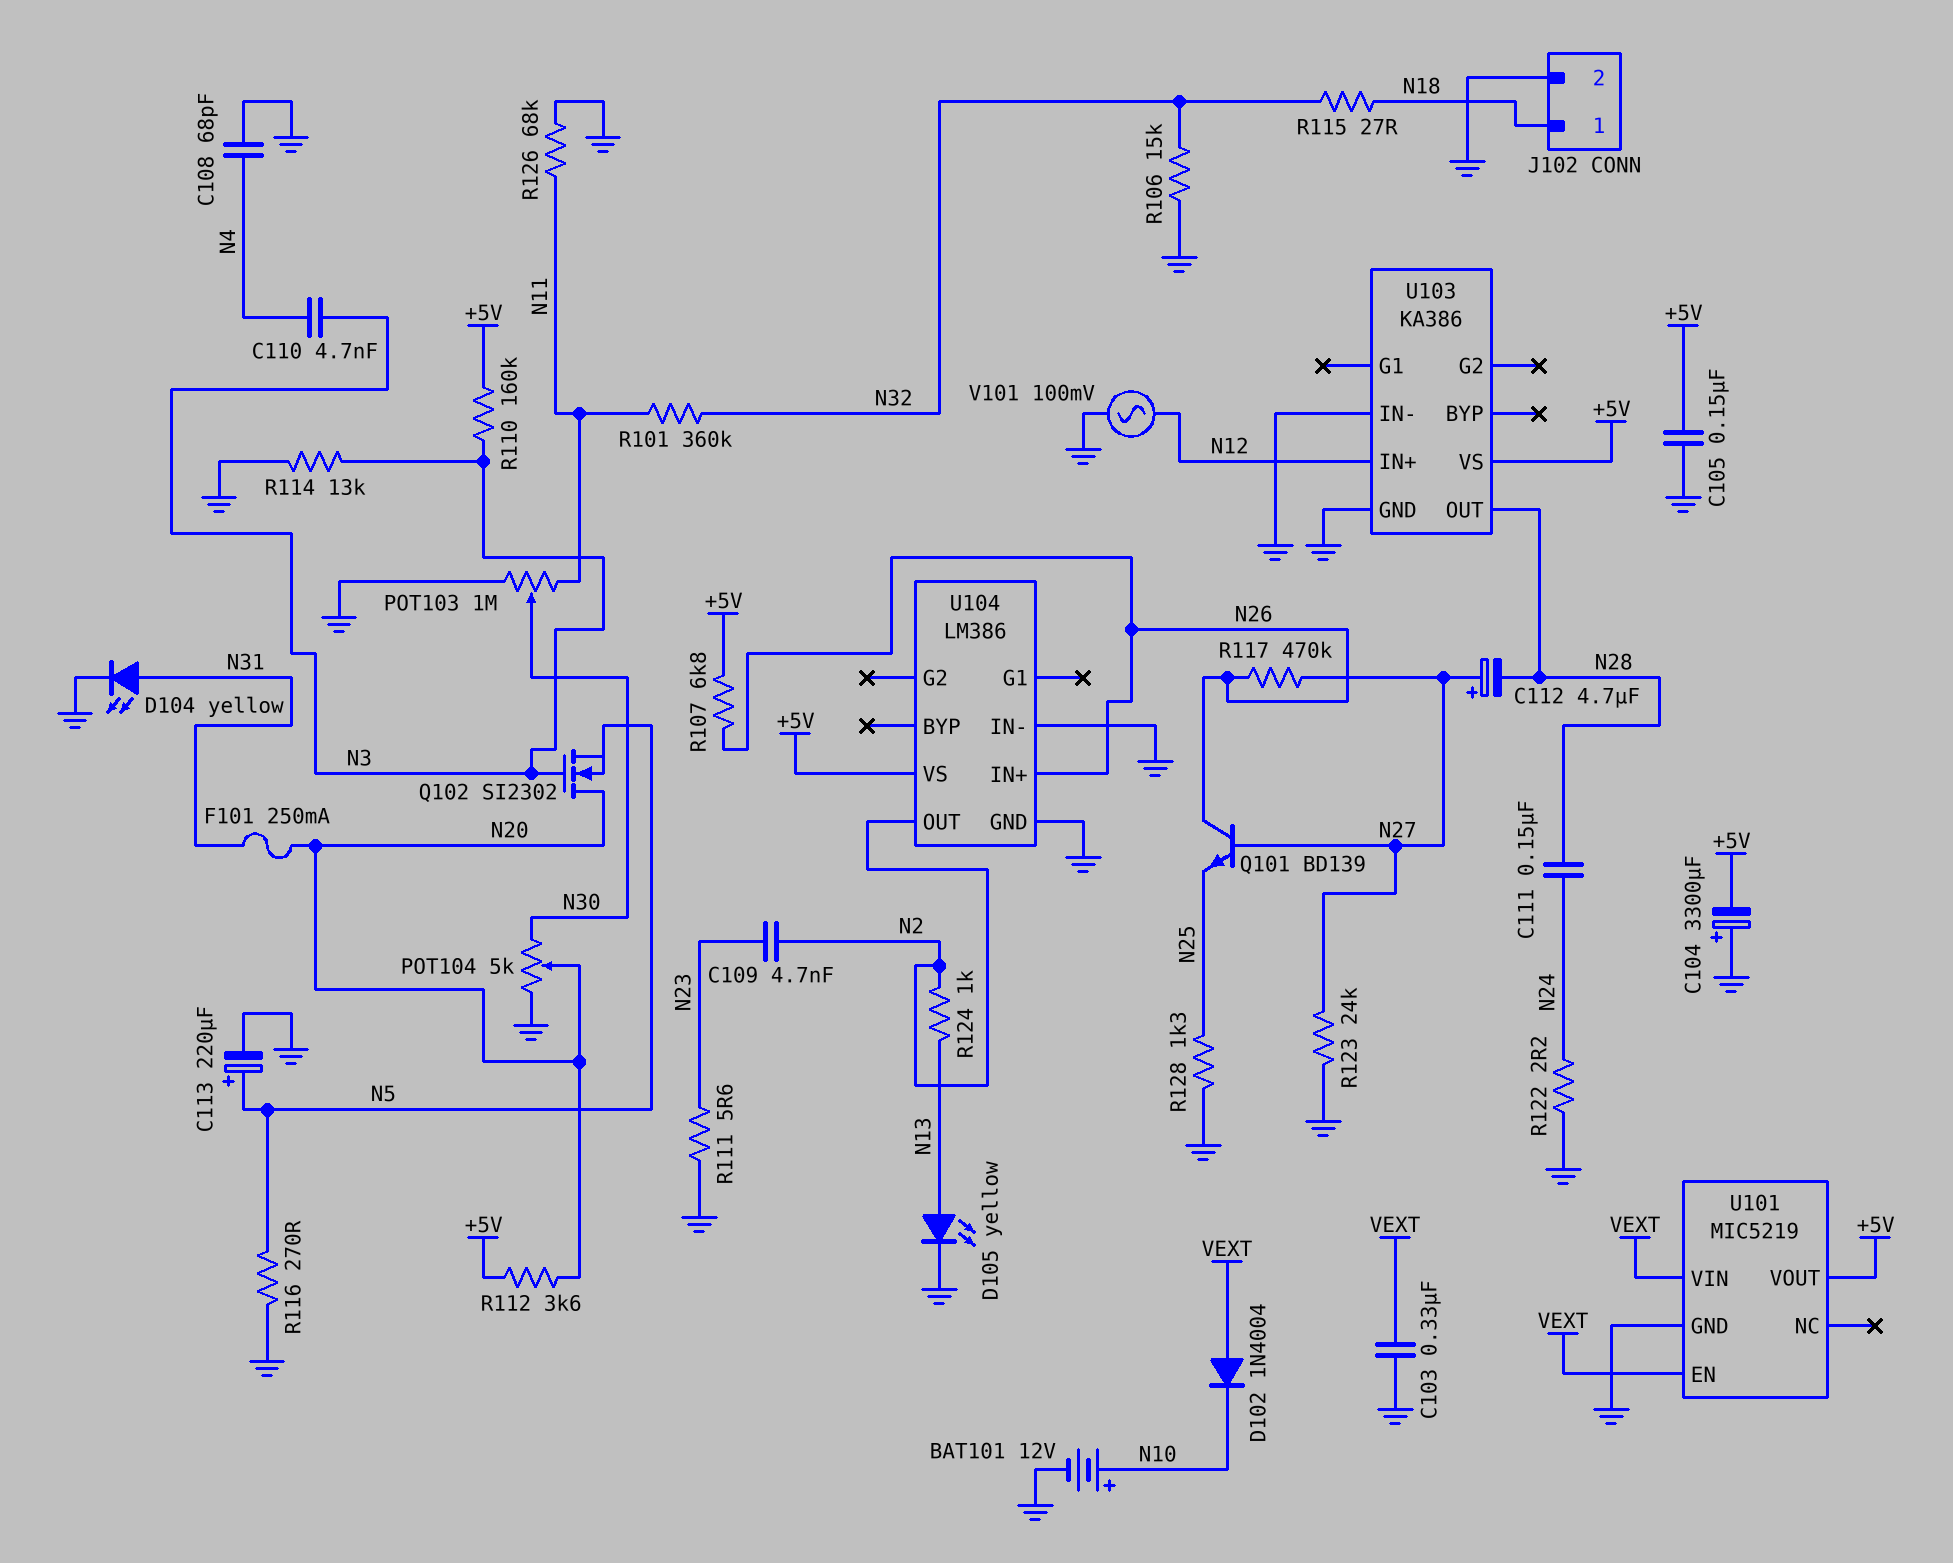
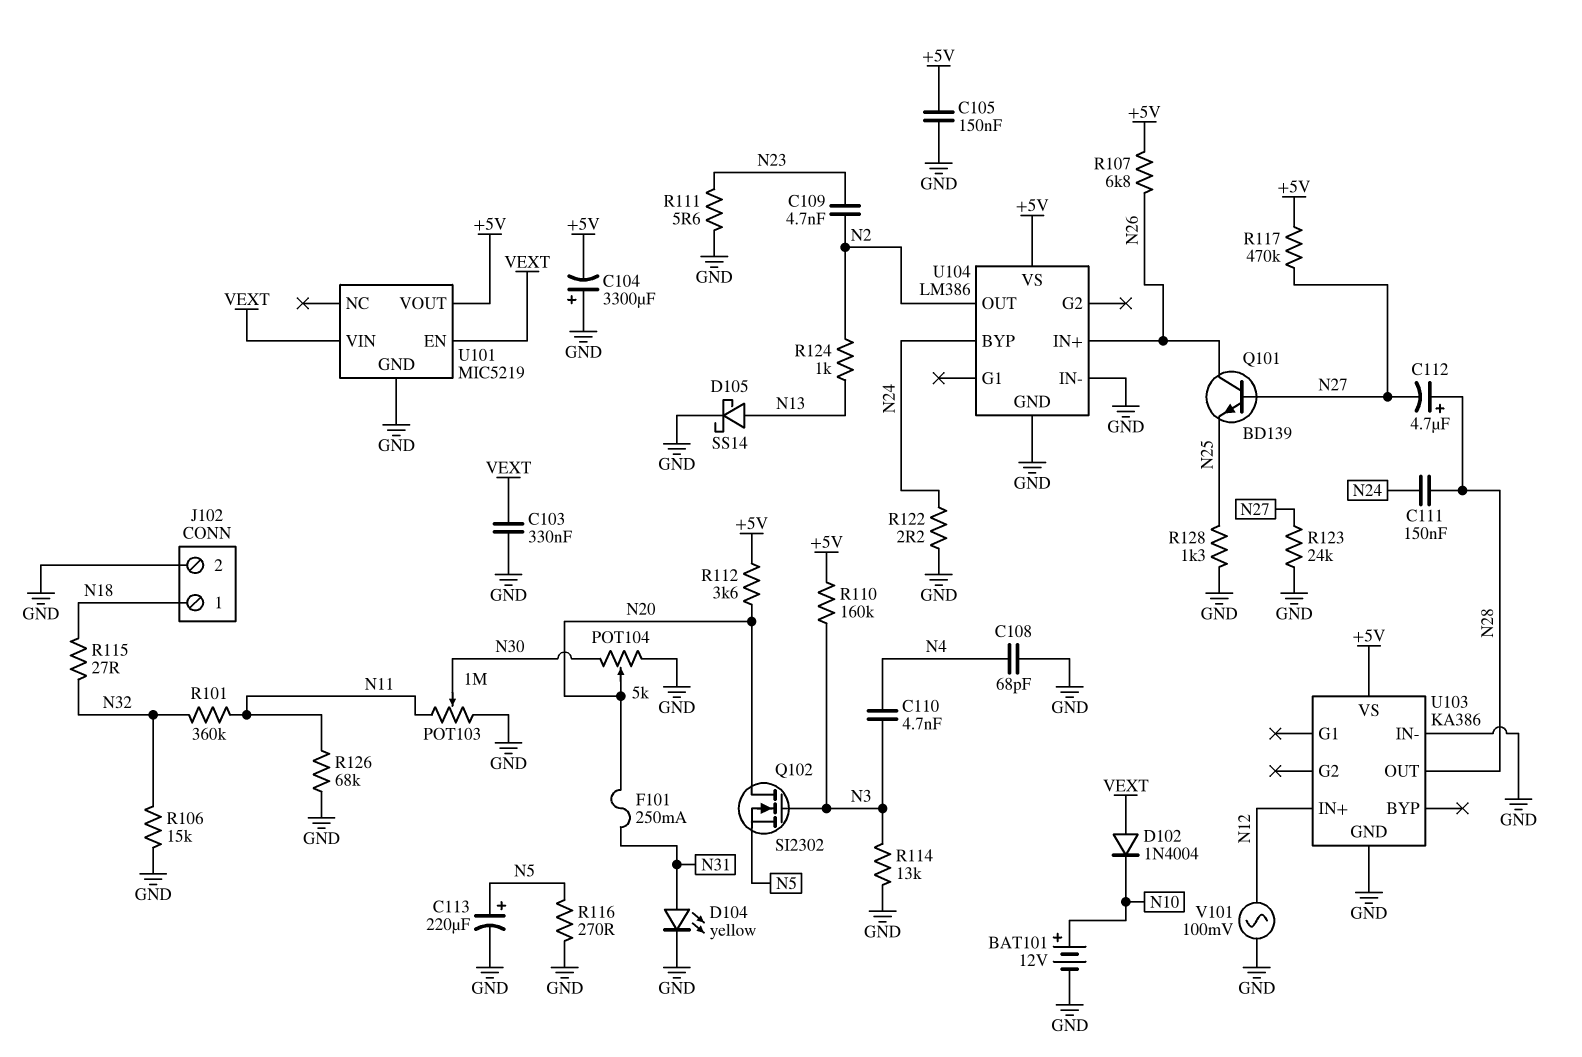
C112: 4.7uF (plus N27, minus N28) -> 4.7uF (plus N28, minus N27)
D105: LED yellow (A N13, K GND) -> schottky SS14 (A N13, K GND)
R117: 470k (N26, N27) -> 470k (+5V, N27)
U104 pin BYP: none -> N24

